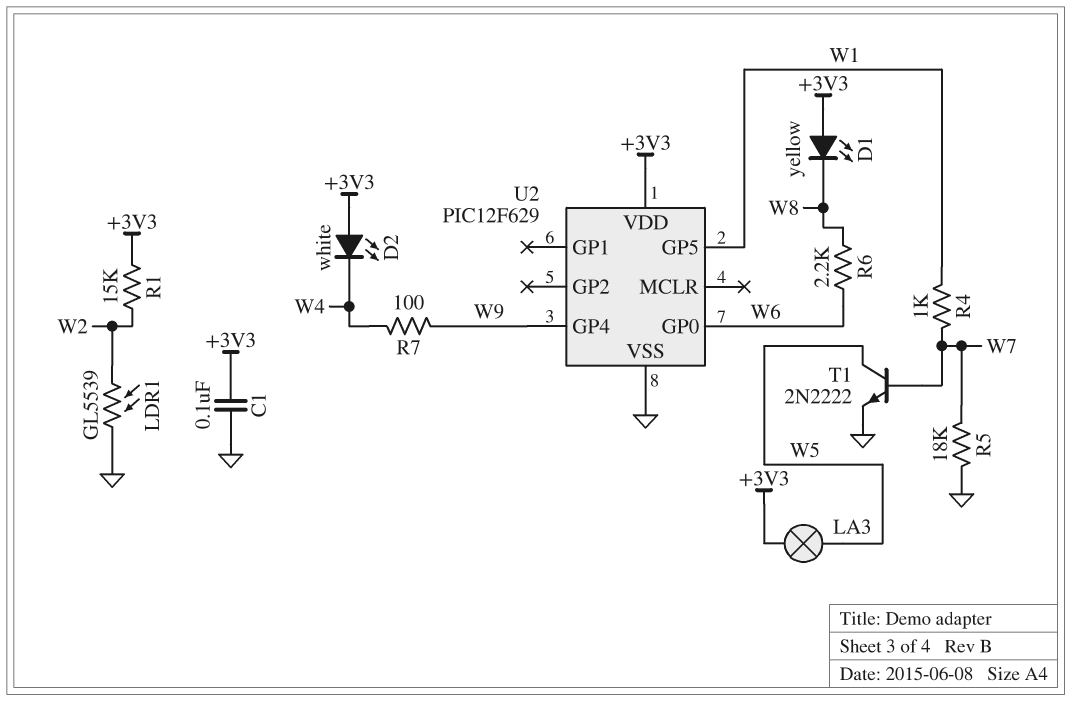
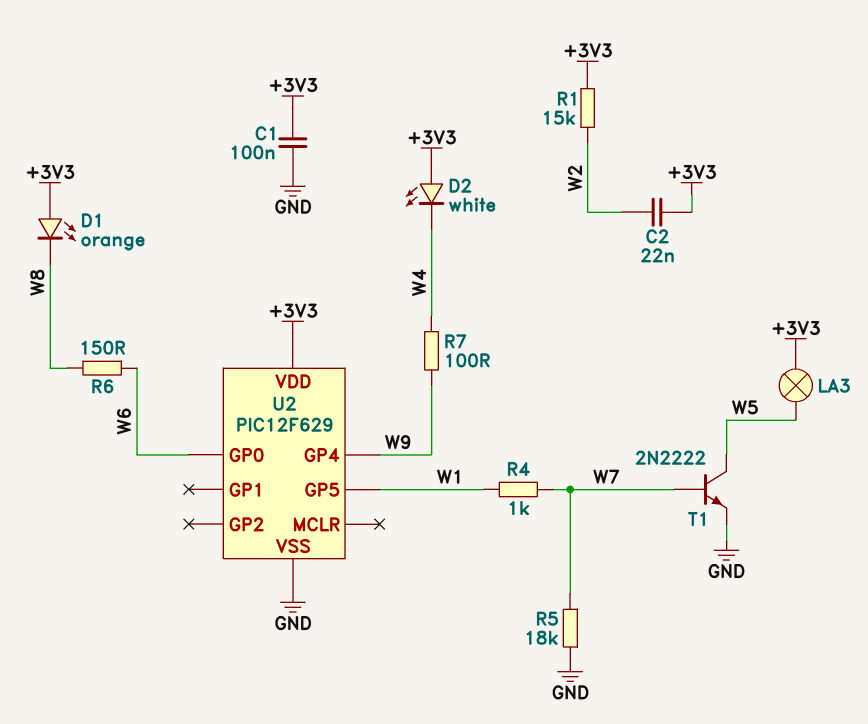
C2: none -> 22nF (+3V3, W2)
D1: LED yellow (A +3V3, K W8) -> LED orange (A +3V3, K W8)
LDR1: GL5539 (GND, W2) -> none
R6: 2.2k (W6, W8) -> 150 (W6, W8)

